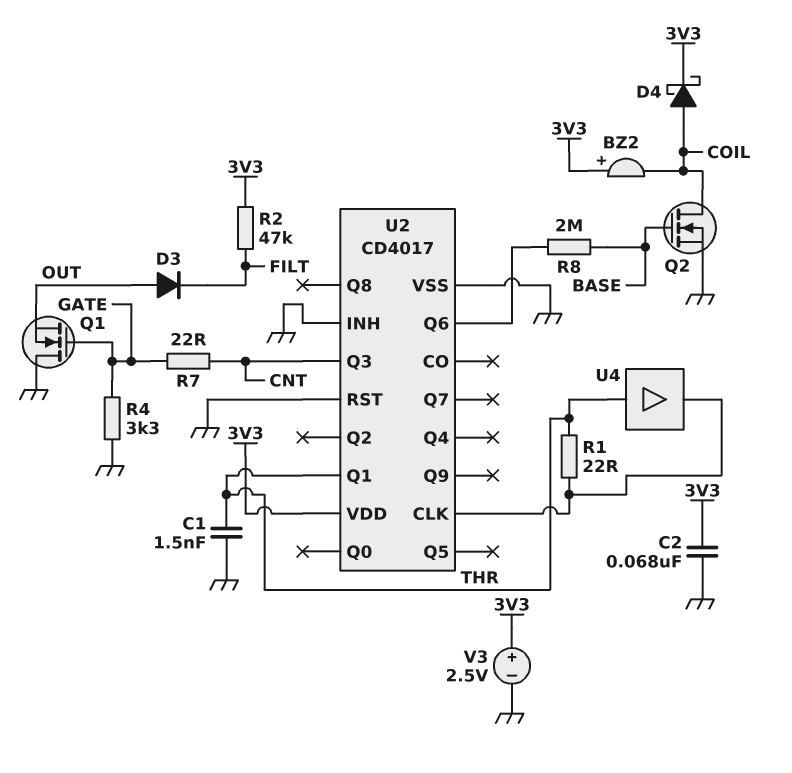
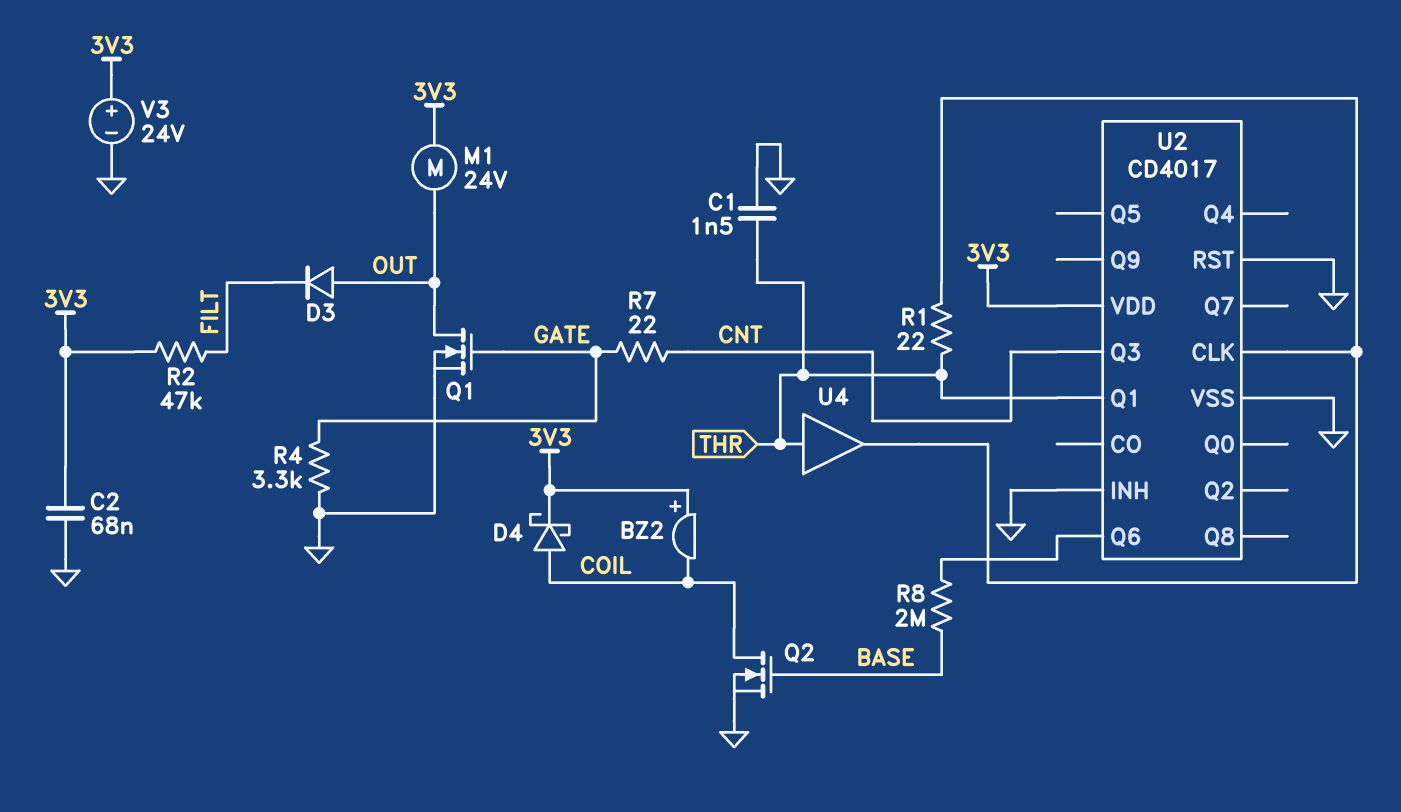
M1: none -> motor 24V (3V3, OUT)
Q1: NMOS (G GATE, D GND, S OUT) -> NMOS (G GATE, D OUT, S GND)
V3: 2.5V (plus 3V3, minus GND) -> 24V (plus 3V3, minus GND)

